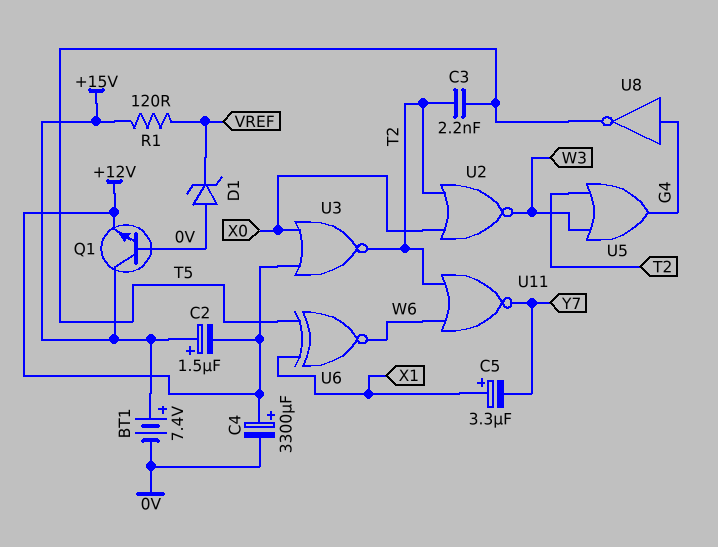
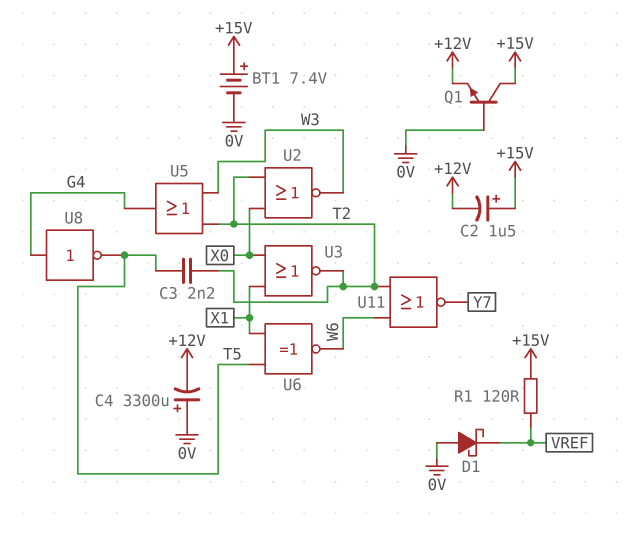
C4: 3300uF (plus +12V, minus 0V) -> 3300uF (plus 0V, minus +12V)
C5: 3.3uF (plus X1, minus Y7) -> none
D1: zener (A 0V, K VREF) -> schottky (A 0V, K VREF)
U3: NOR (in +12V, in X0, out T2) -> NOR (in X0, in X1, out T2)

